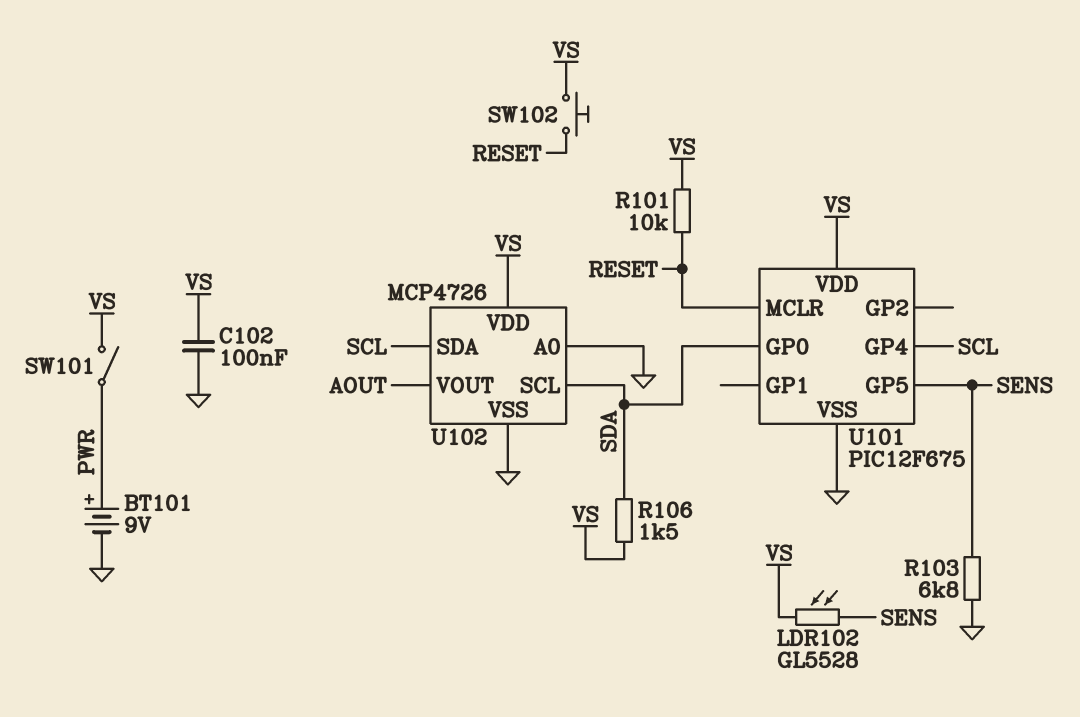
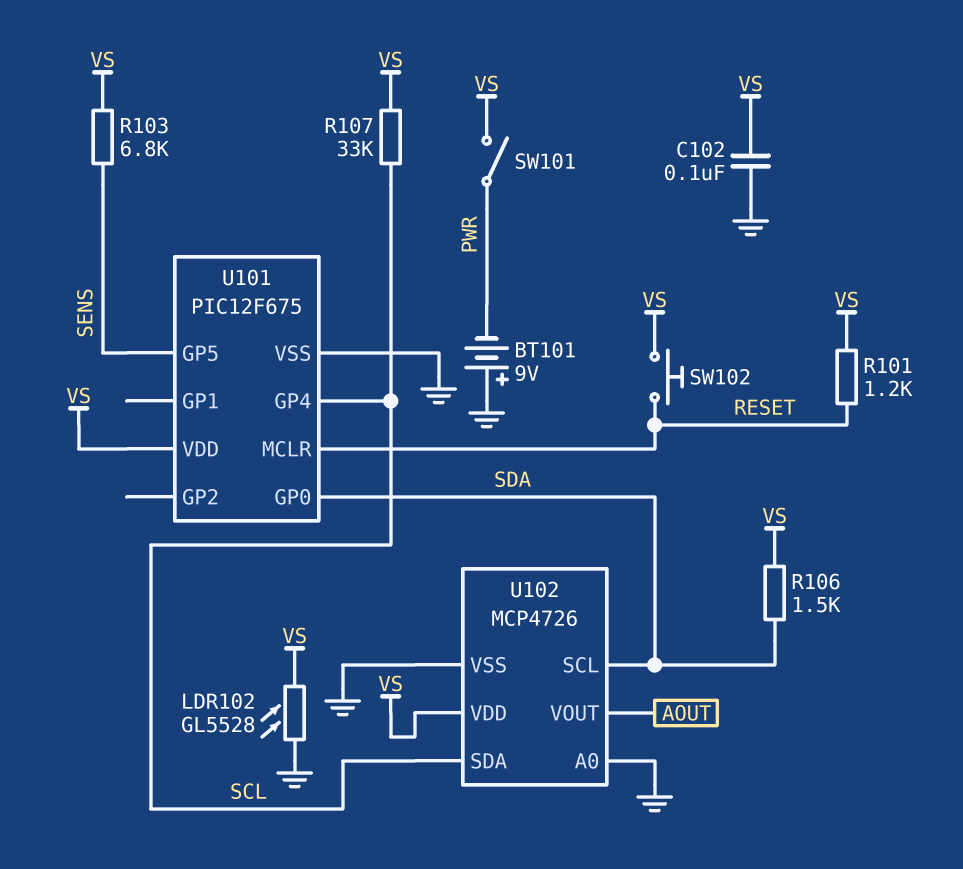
BT101: 9V (plus PWR, minus GND) -> 9V (plus GND, minus PWR)
LDR102: GL5528 (SENS, VS) -> GL5528 (GND, VS)
R101: 10k (RESET, VS) -> 1.2k (RESET, VS)
R103: 6.8k (GND, SENS) -> 6.8k (SENS, VS)
R107: none -> 33k (SCL, VS)

